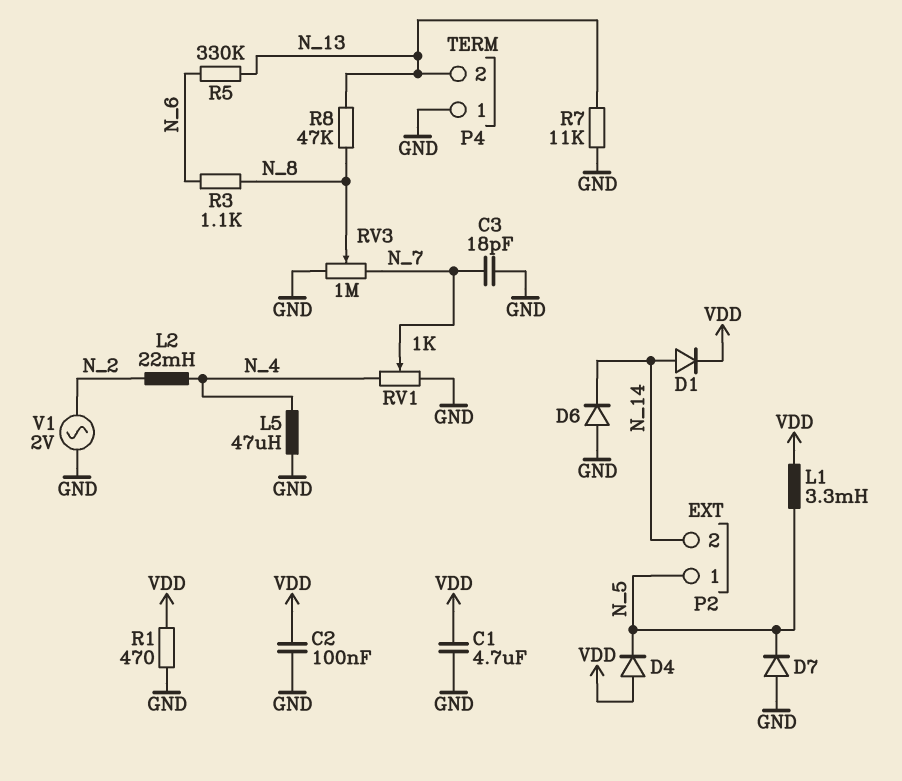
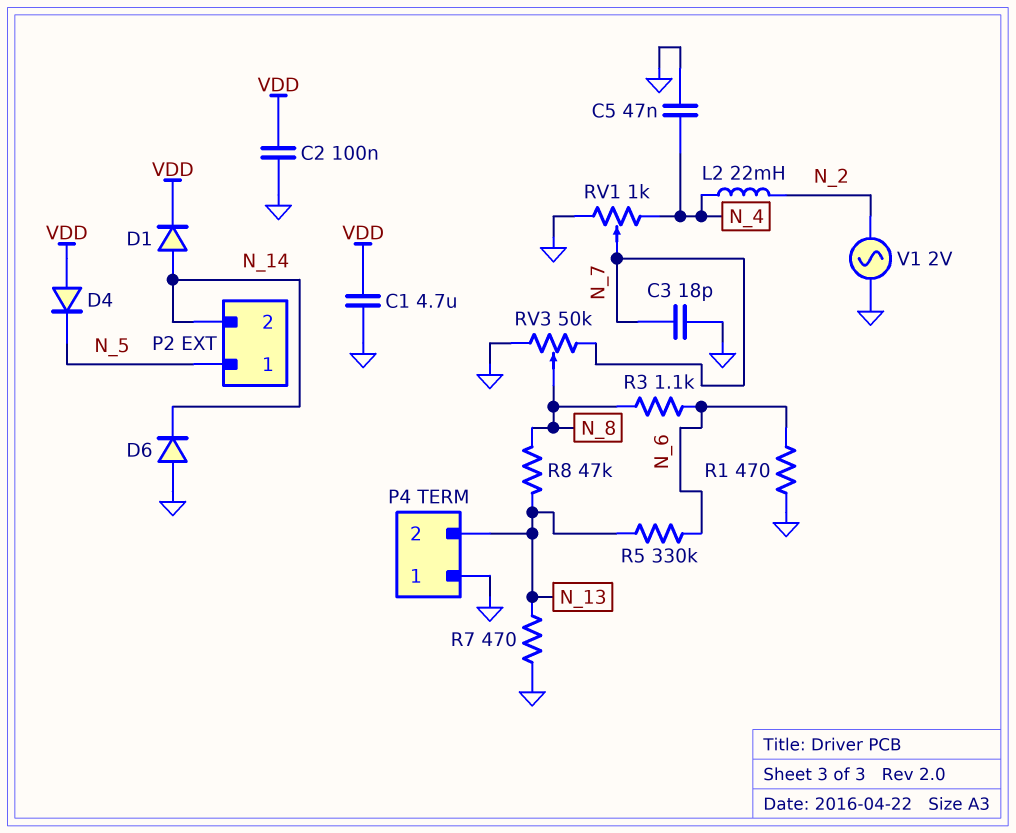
C5: none -> 47nF (GND, N_4)
D7: diode (A GND, K N_5) -> none
L1: 3.3mH (N_5, VDD) -> none
L5: 47uH (GND, N_4) -> none
R1: 470 (GND, VDD) -> 470 (GND, N_6)
R7: 11k (GND, N_13) -> 470 (GND, N_13)
RV3: 1M (GND, N_7, wiper N_8) -> 50k (GND, N_7, wiper N_8)

